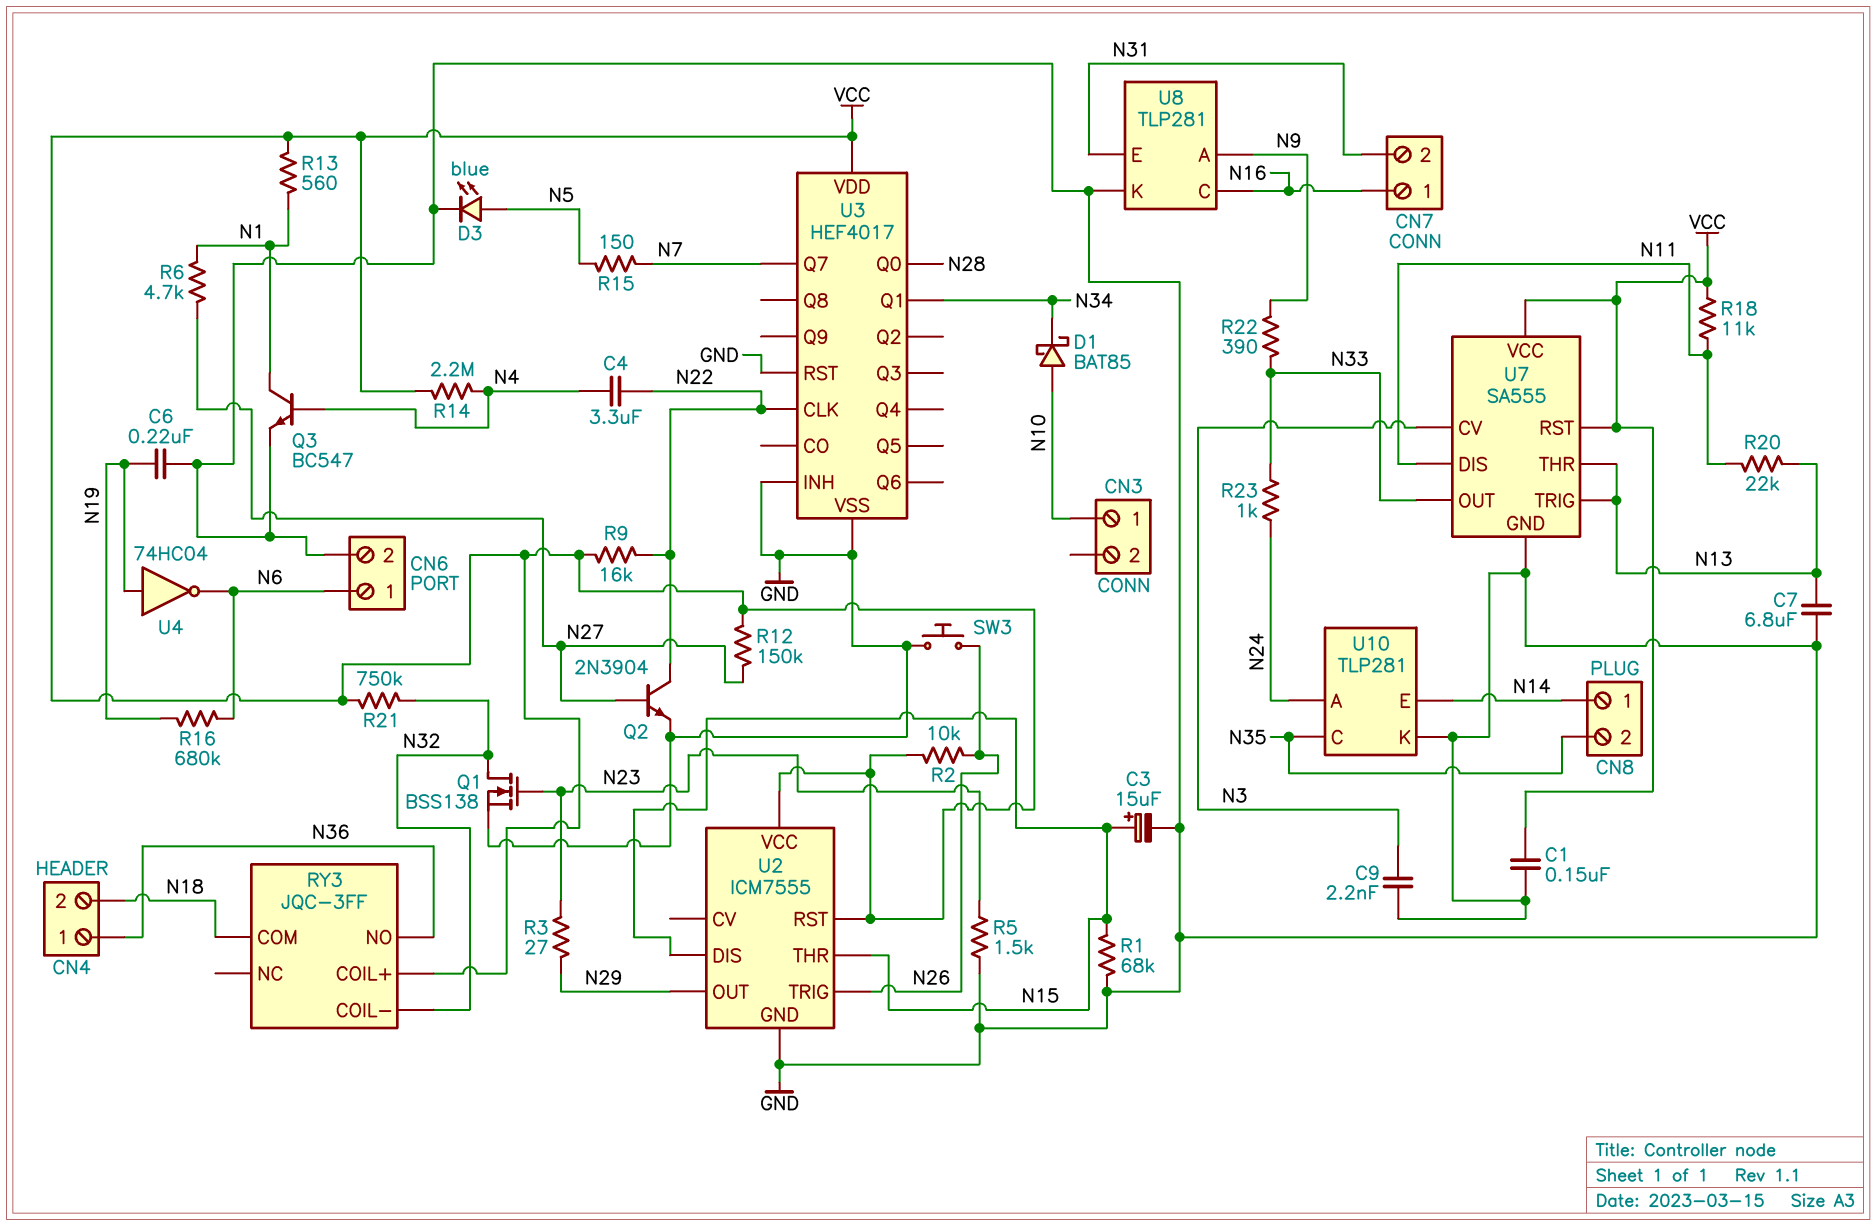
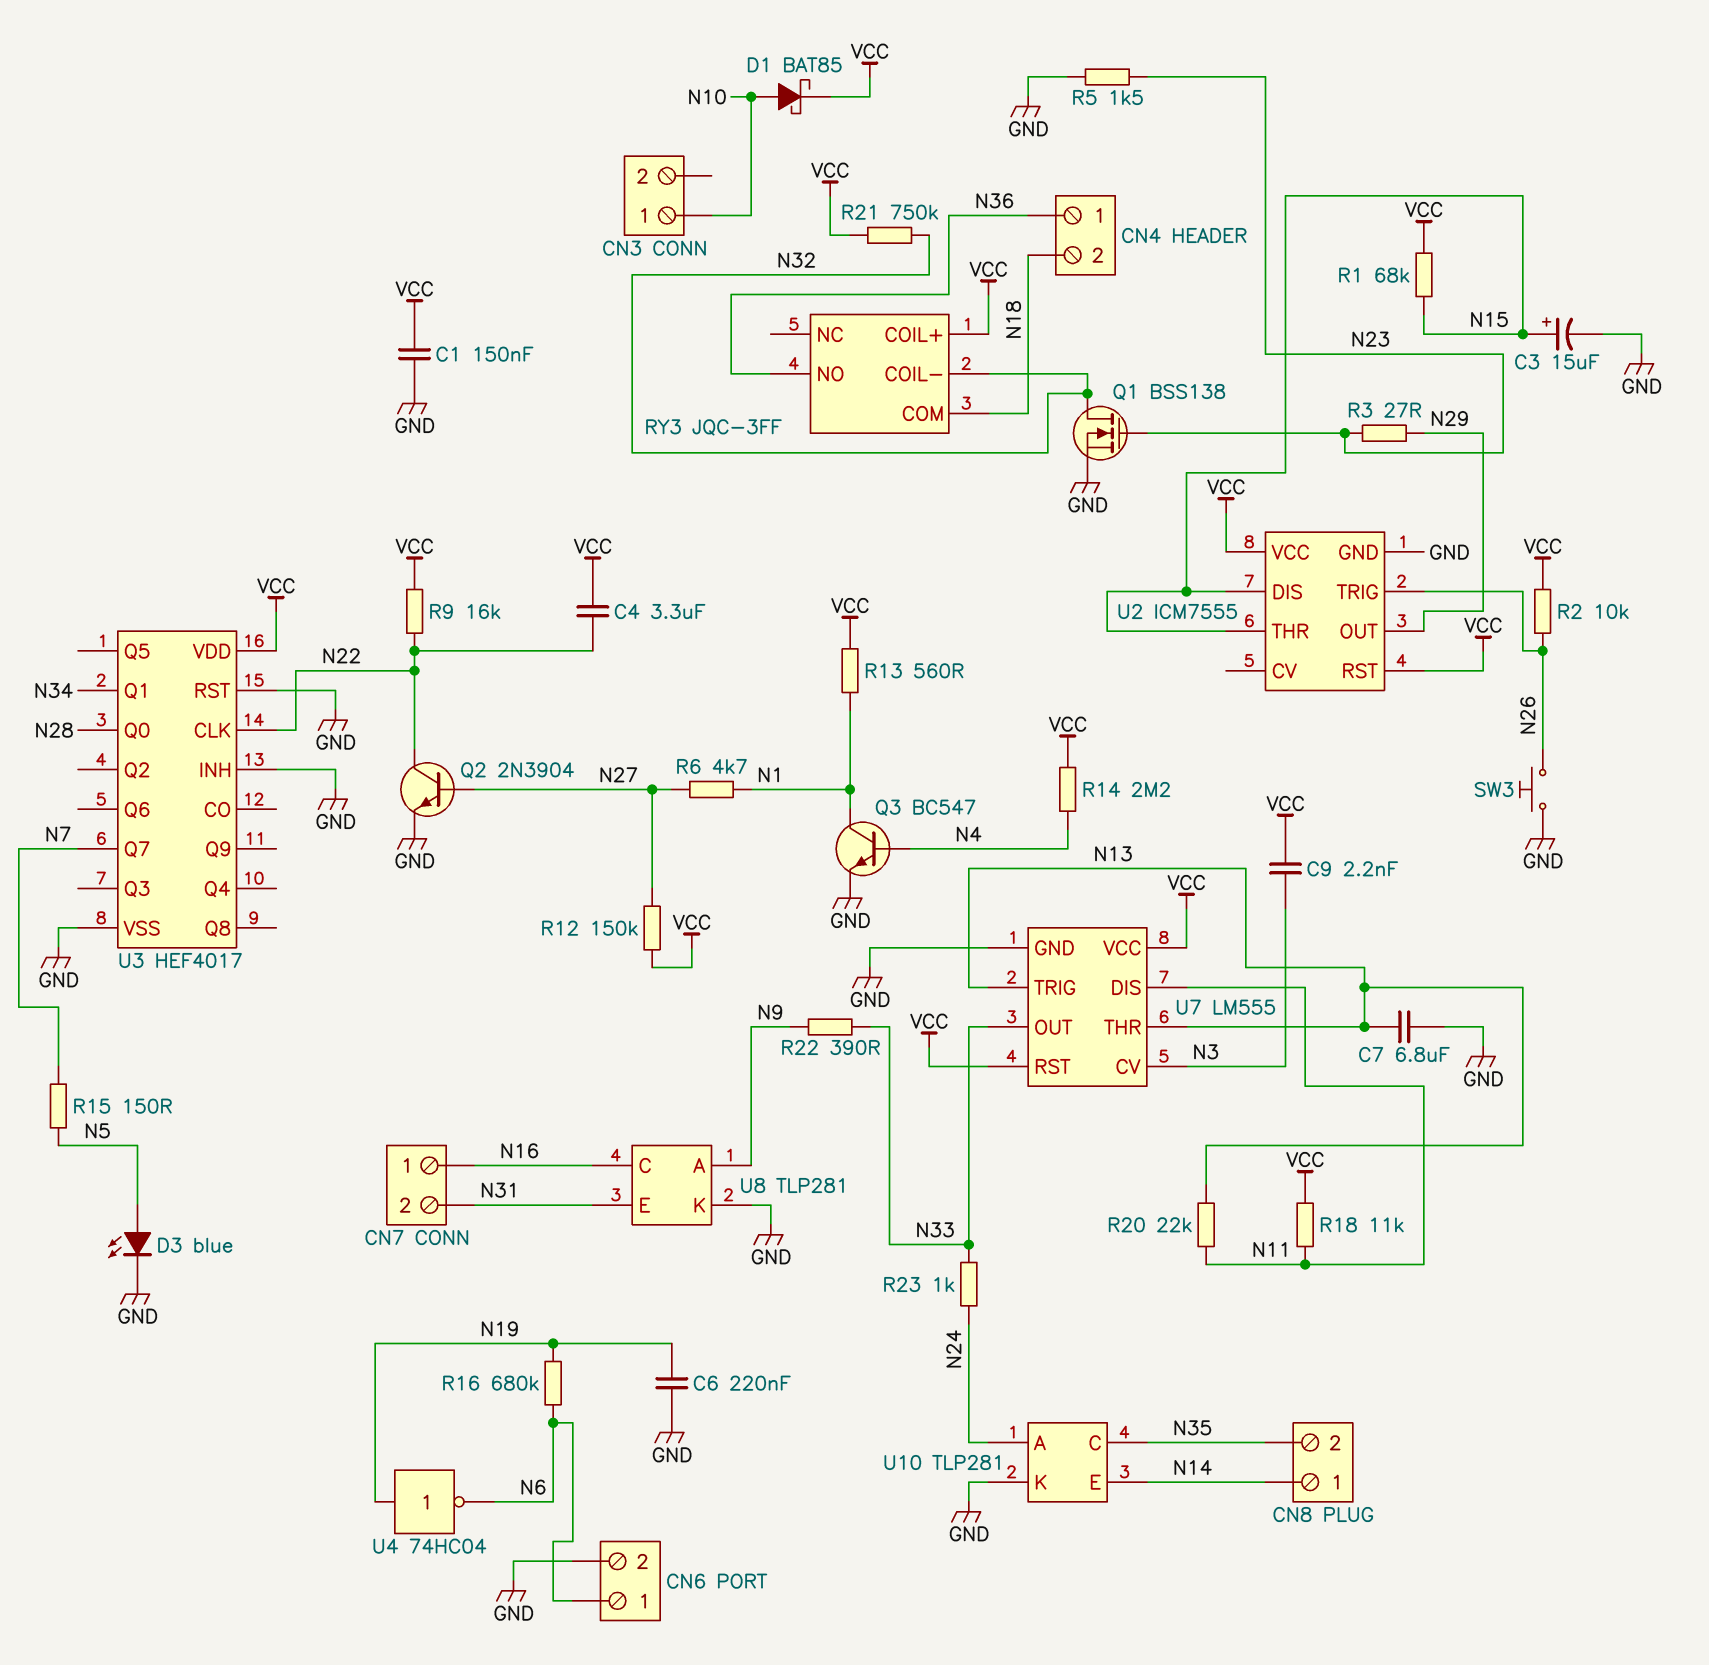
C4: 3.3uF (N4, N22) -> 3.3uF (N22, VCC)
C9: 2.2nF (GND, N3) -> 2.2nF (N3, VCC)
D1: schottky BAT85 (A N10, K N34) -> schottky BAT85 (A N10, K VCC)
R1: 68k (GND, N15) -> 68k (N15, VCC)
U7: SA555 -> LM555

